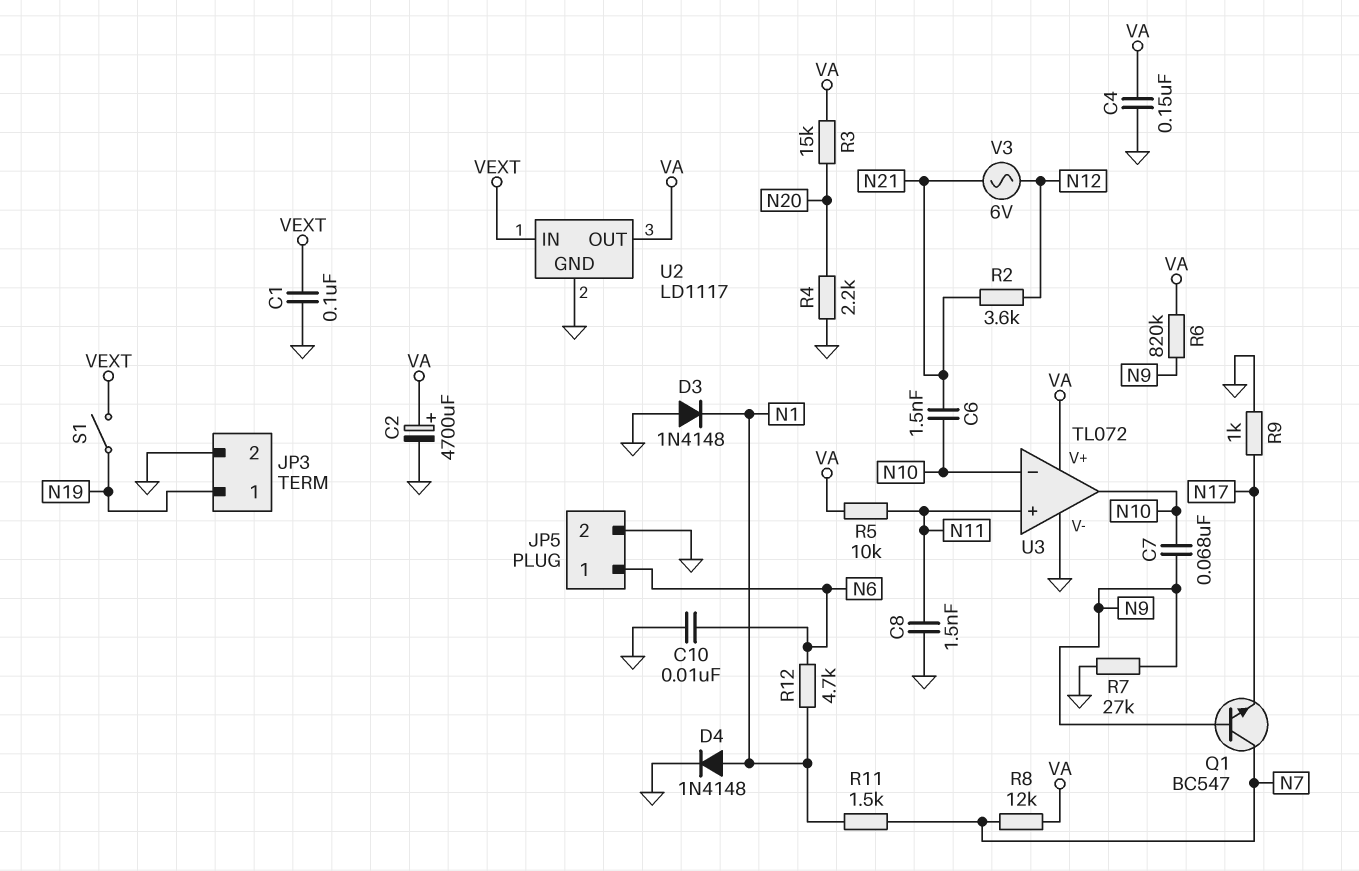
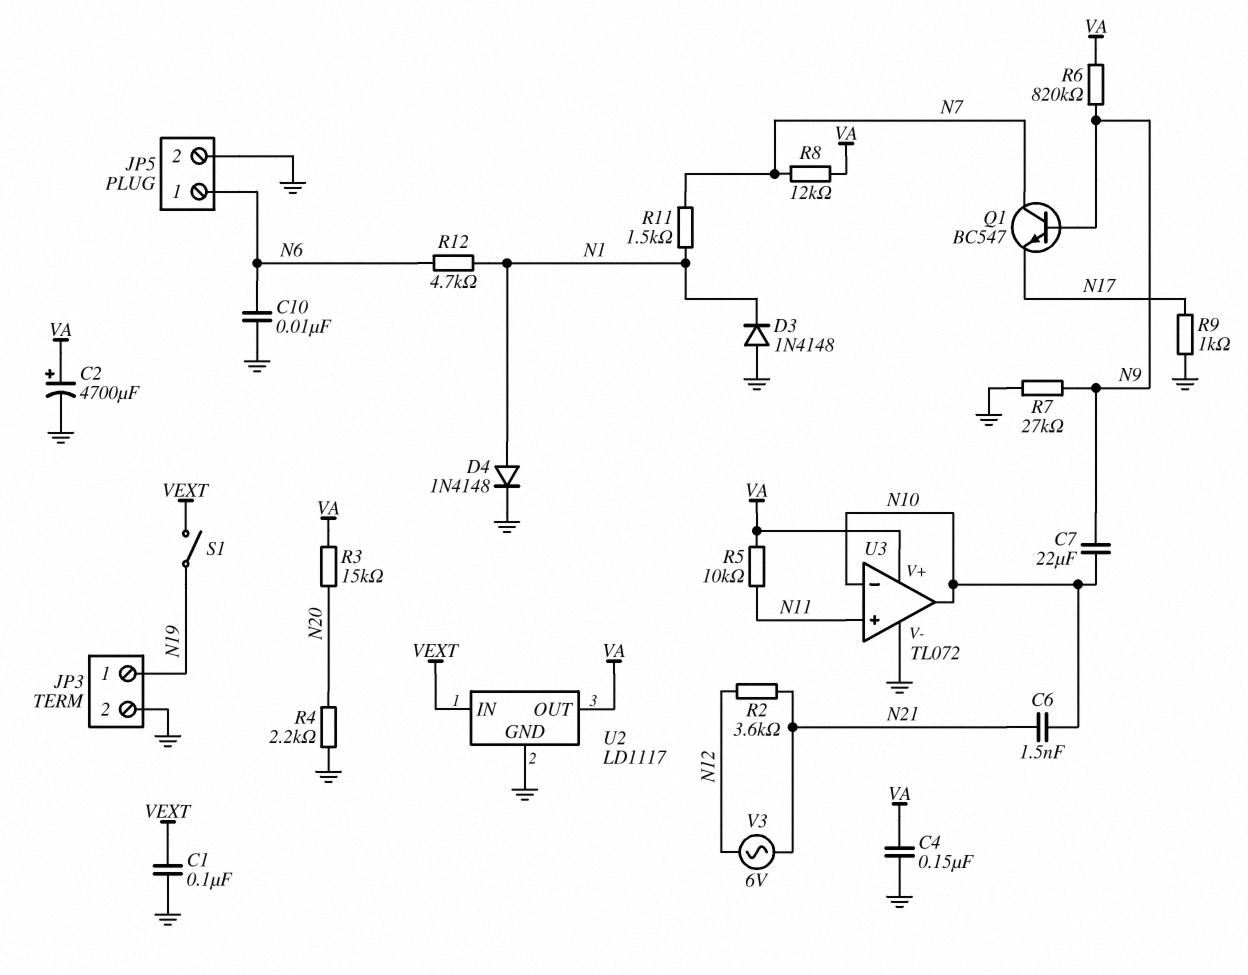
C7: 68nF (N9, N10) -> 22uF (N9, N10)
C8: 1.5nF (GND, N11) -> none

